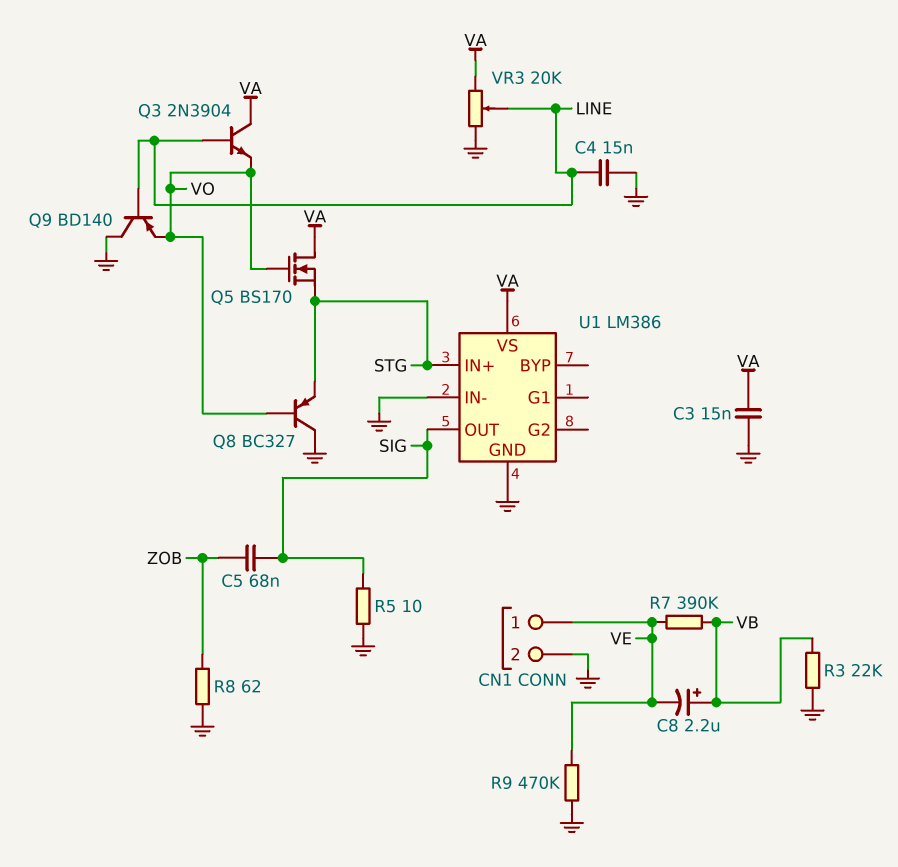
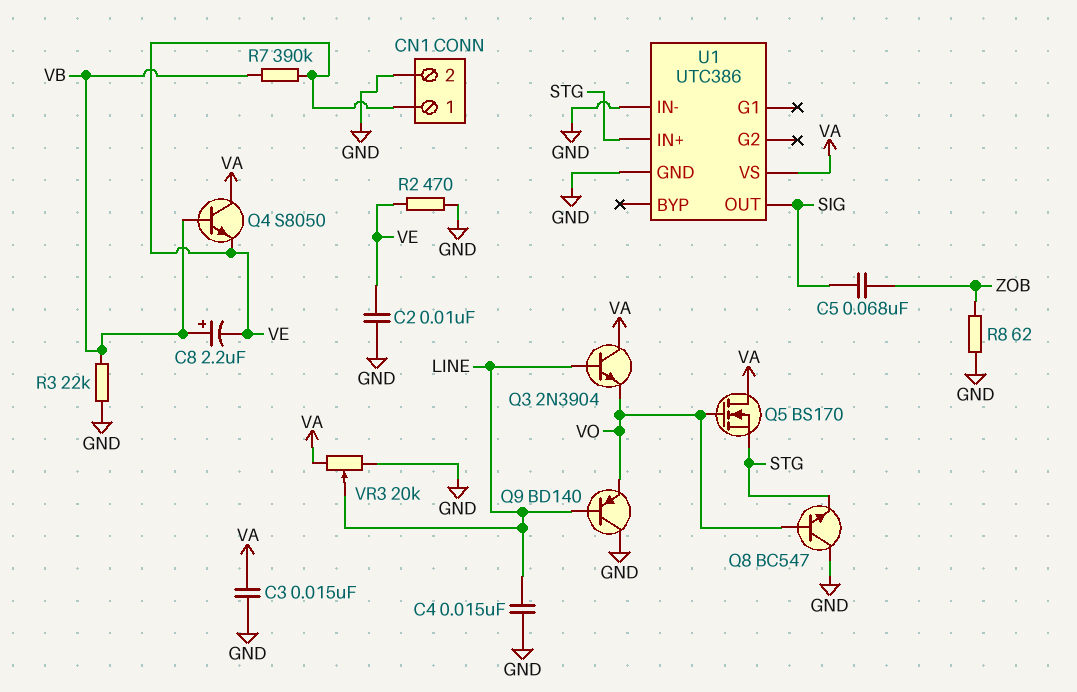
C2: none -> 10nF (GND, VE)
Q4: none -> NPN S8050 (B VB, C VA, E VE)
Q8: PNP BC327 (B VO, C GND, E STG) -> NPN BC547 (B VO, C GND, E STG)
R2: none -> 470 (GND, VE)
R5: 10 (GND, SIG) -> none
R9: 470k (GND, VE) -> none
U1: LM386 -> UTC386

